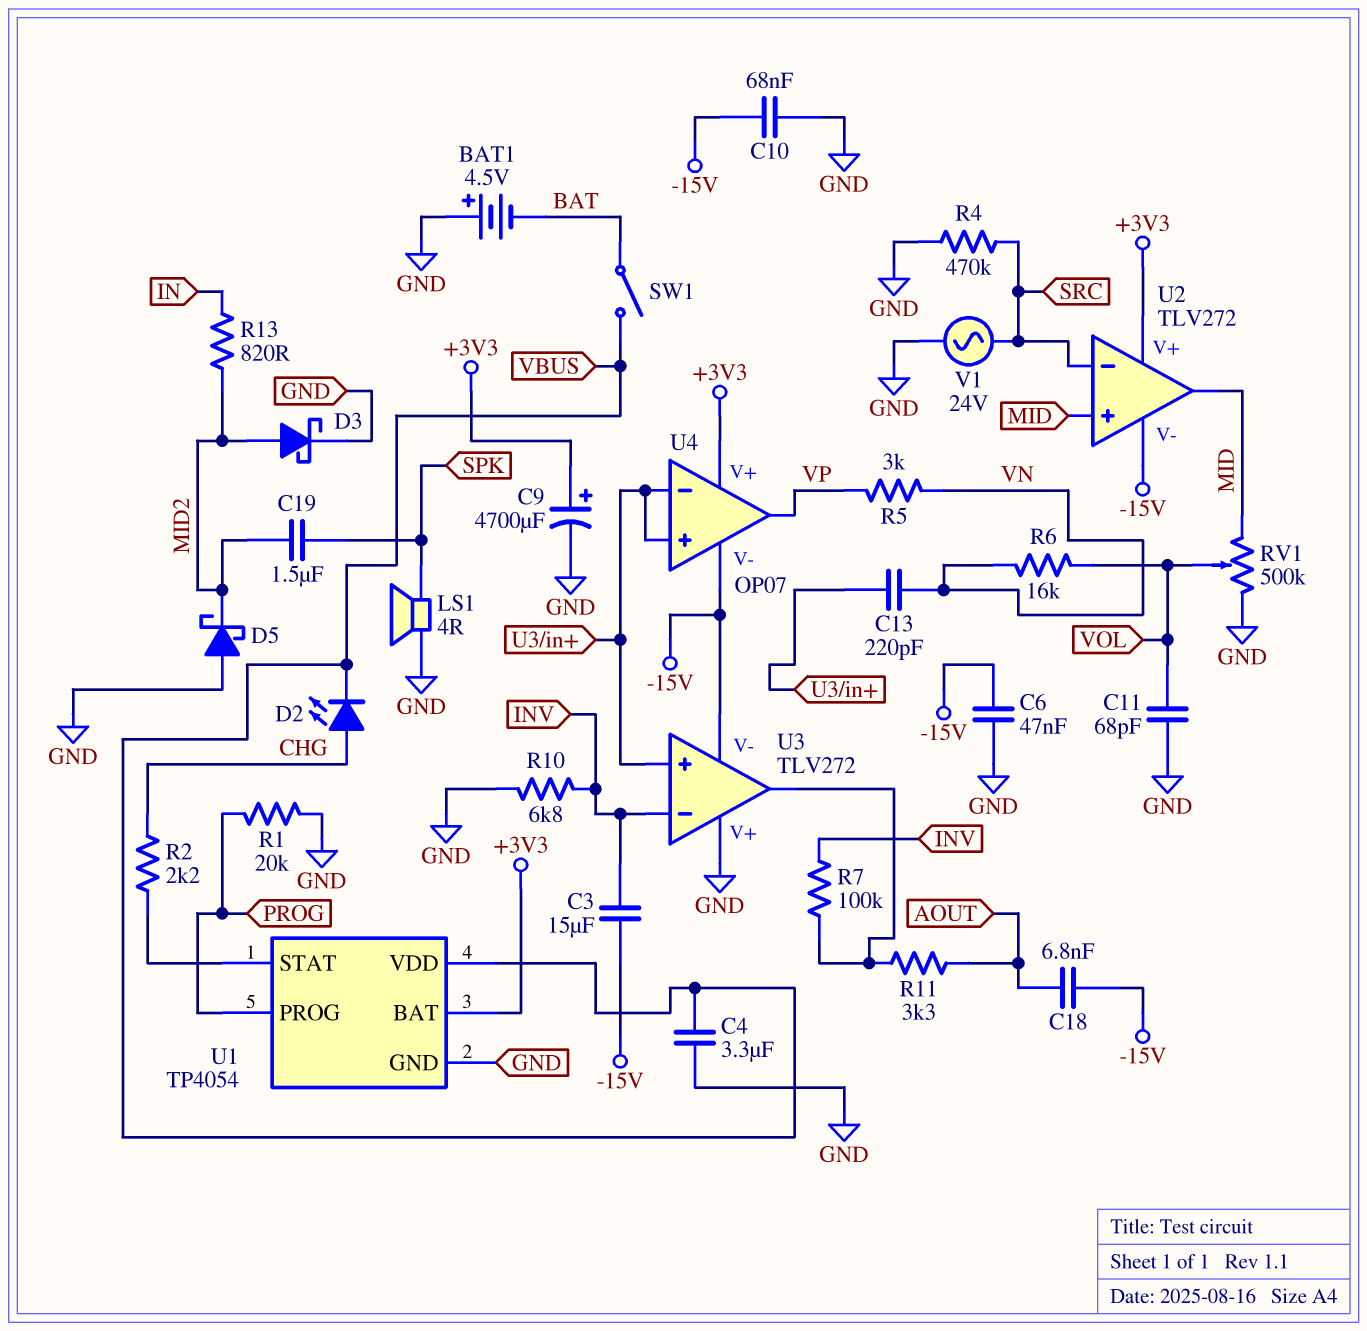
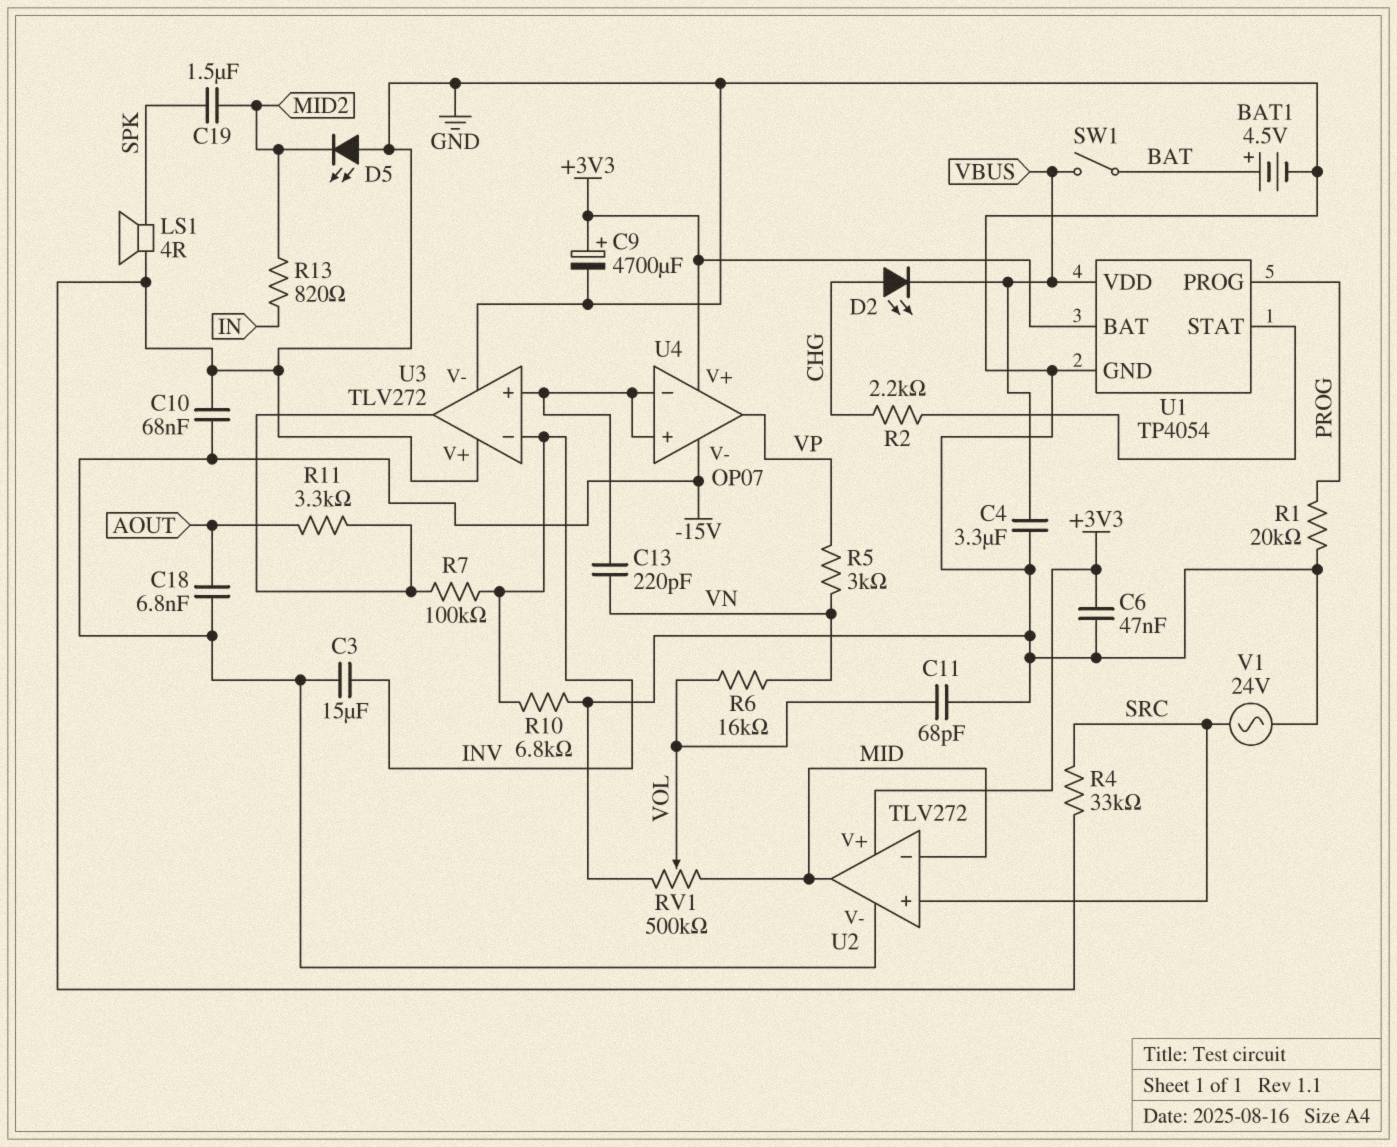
BAT1: 4.5V (plus GND, minus BAT) -> 4.5V (plus BAT, minus GND)
C6: 47nF (-15V, GND) -> 47nF (+3V3, GND)
D3: schottky (A MID2, K GND) -> none
D5: schottky (A GND, K MID2) -> LED (A GND, K MID2)
R4: 470k (GND, SRC) -> 33k (GND, SRC)
U2 pin in+: MID -> SRC
U2 pin in-: SRC -> MID
U3 pin V-: -15V -> GND

